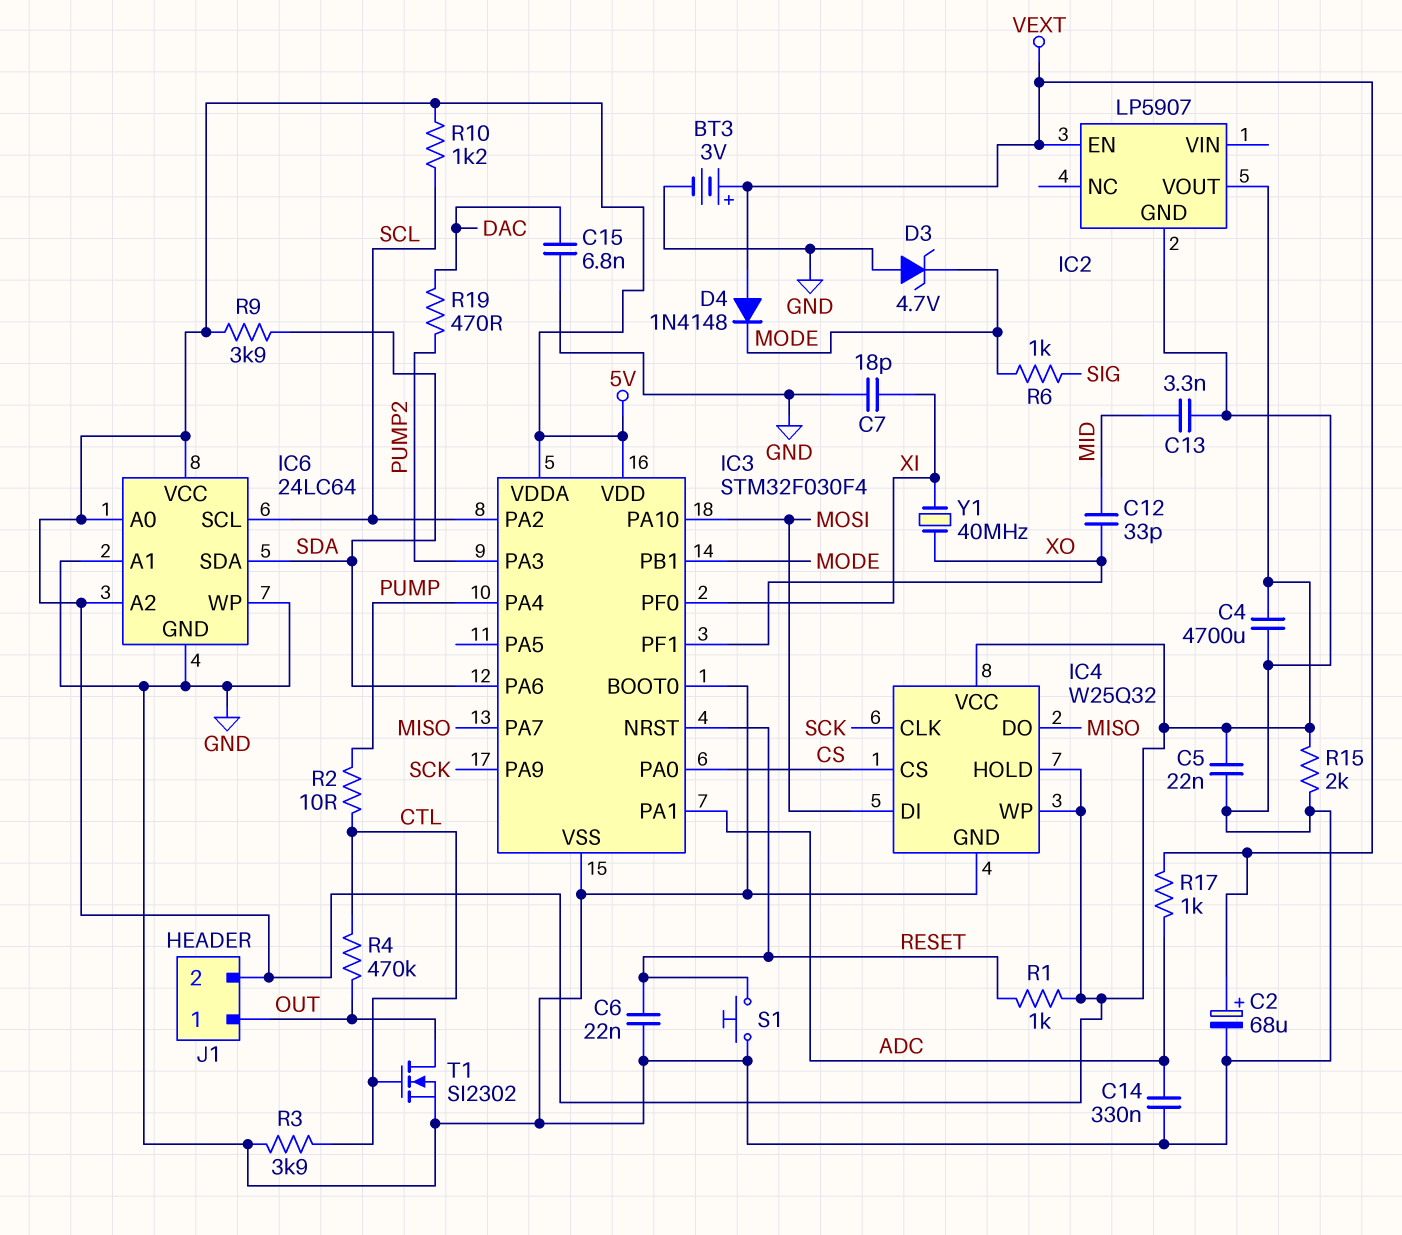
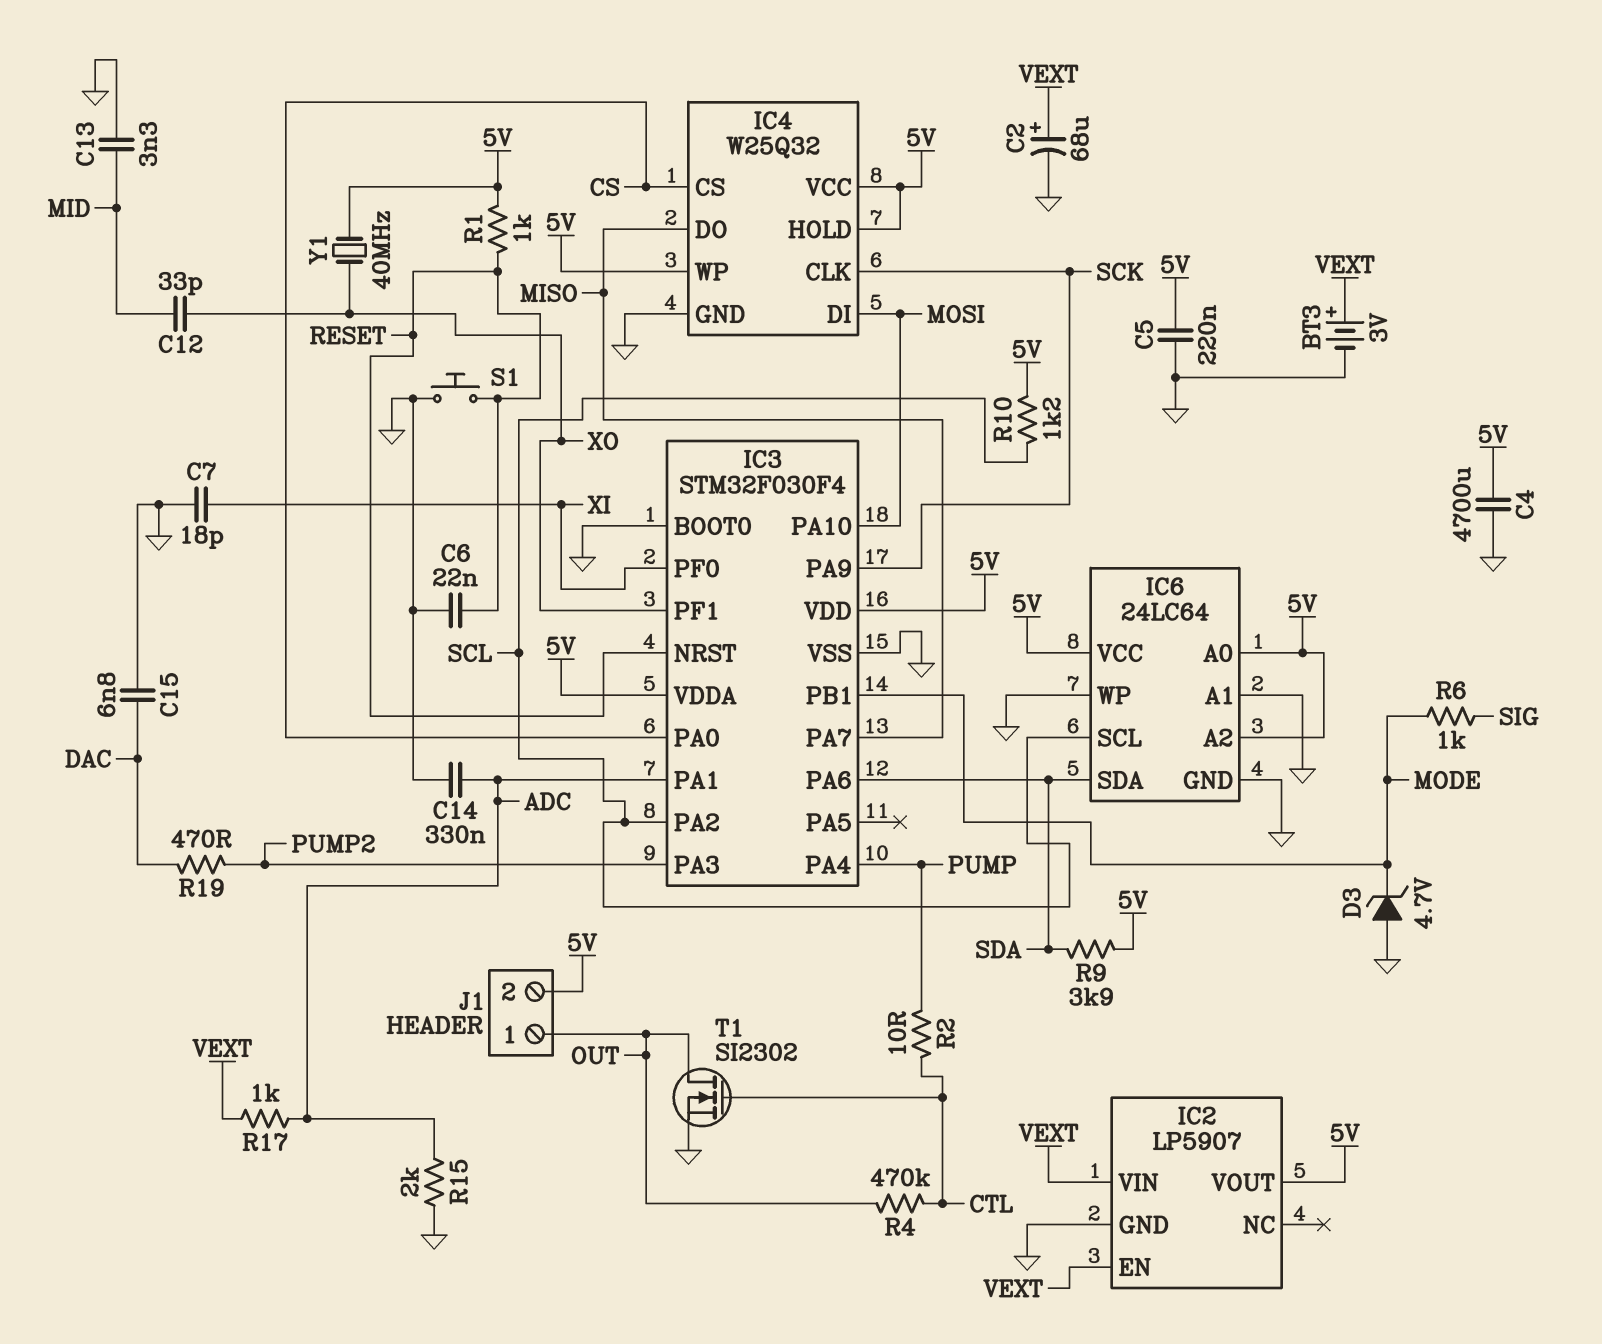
C5: 22nF (5V, GND) -> 220nF (5V, GND)
D4: diode 1N4148 (A VEXT, K MODE) -> none
IC2 pin VIN: none -> VEXT
R3: 3.9k (CTL, GND) -> none
R15: 2k (5V, GND) -> 2k (ADC, GND)
Y1: 40MHz (XI, XO) -> 40MHz (5V, XO)

